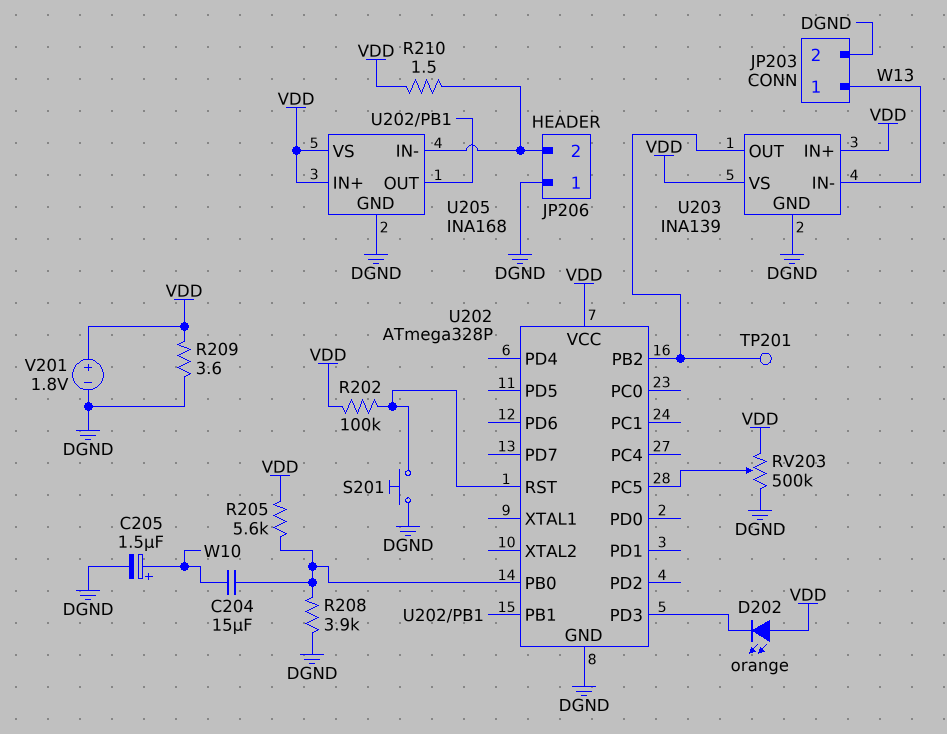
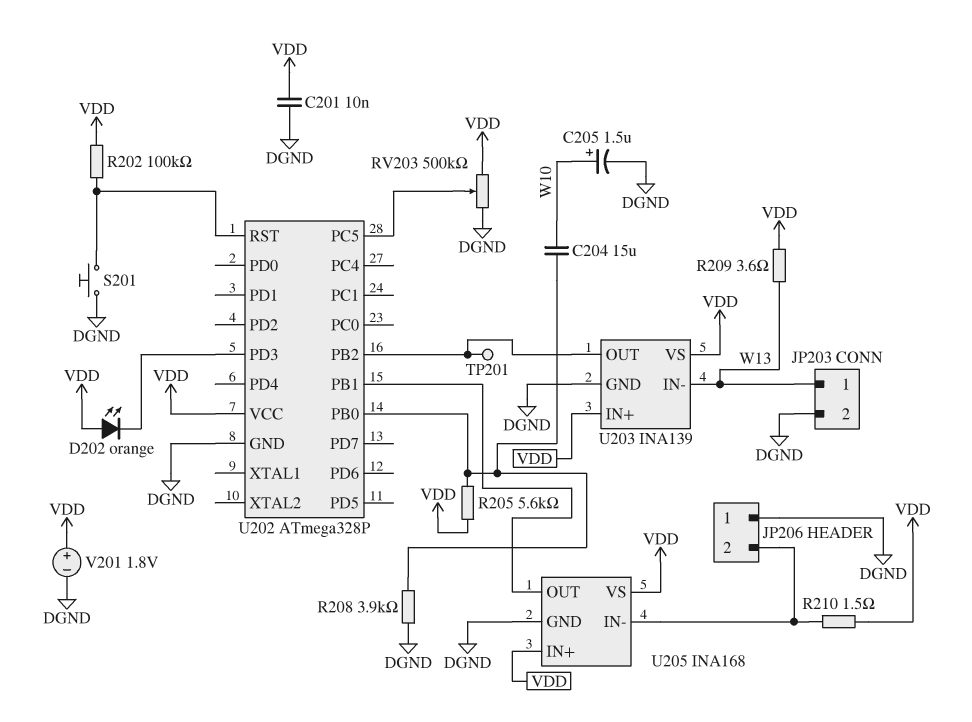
C201: none -> 10nF (DGND, VDD)
R209: 3.6 (DGND, VDD) -> 3.6 (VDD, W13)

